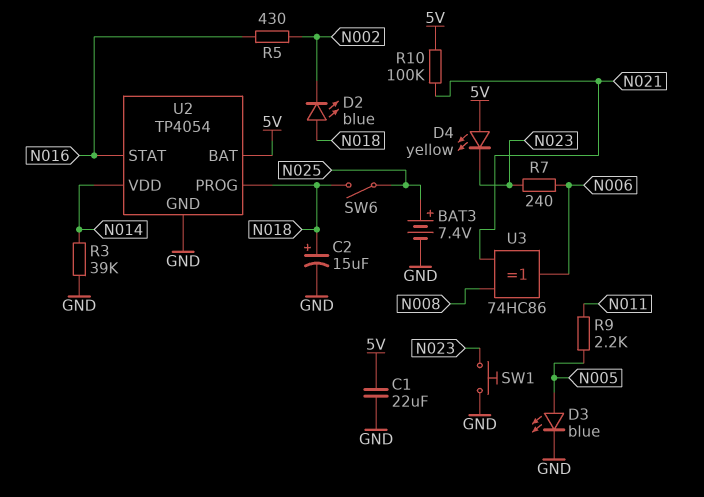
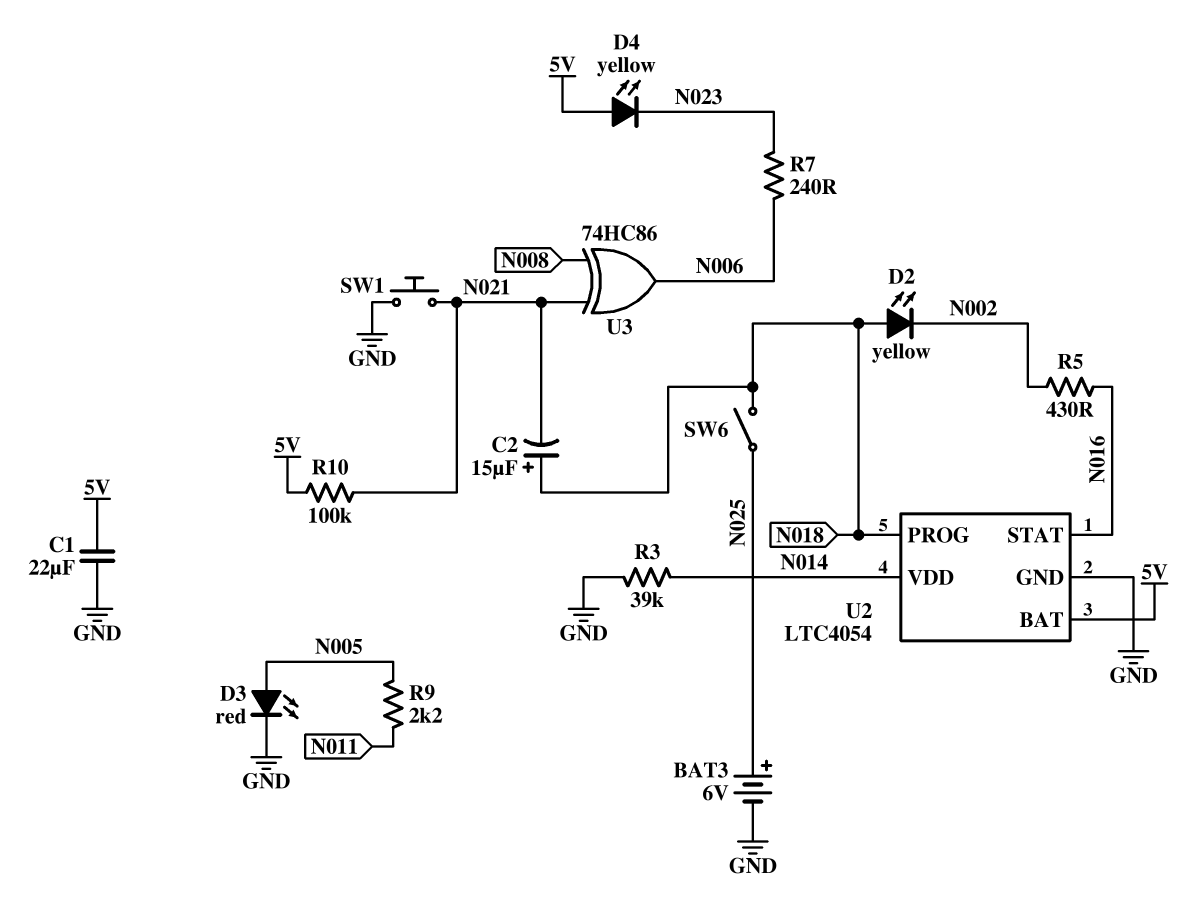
BAT3: 7.4V (plus N025, minus GND) -> 6V (plus N025, minus GND)
C2: 15uF (plus N018, minus GND) -> 15uF (plus N018, minus N021)
D2: LED blue (A N018, K N002) -> LED yellow (A N018, K N002)
D3: LED blue (A N005, K GND) -> LED red (A N005, K GND)
SW1: button (GND, N023) -> button (GND, N021)
U2: TP4054 -> LTC4054

